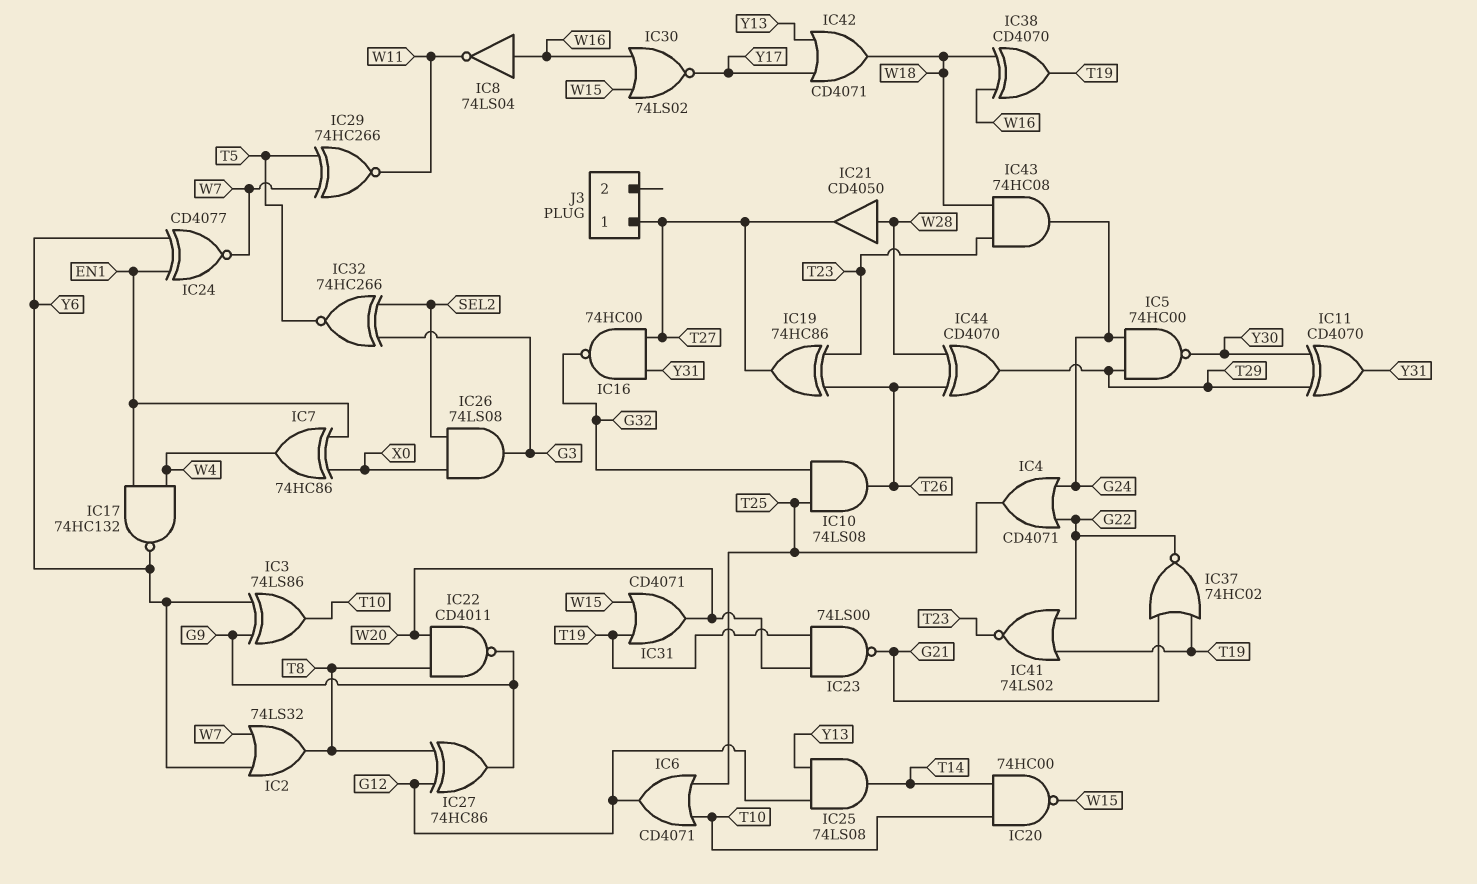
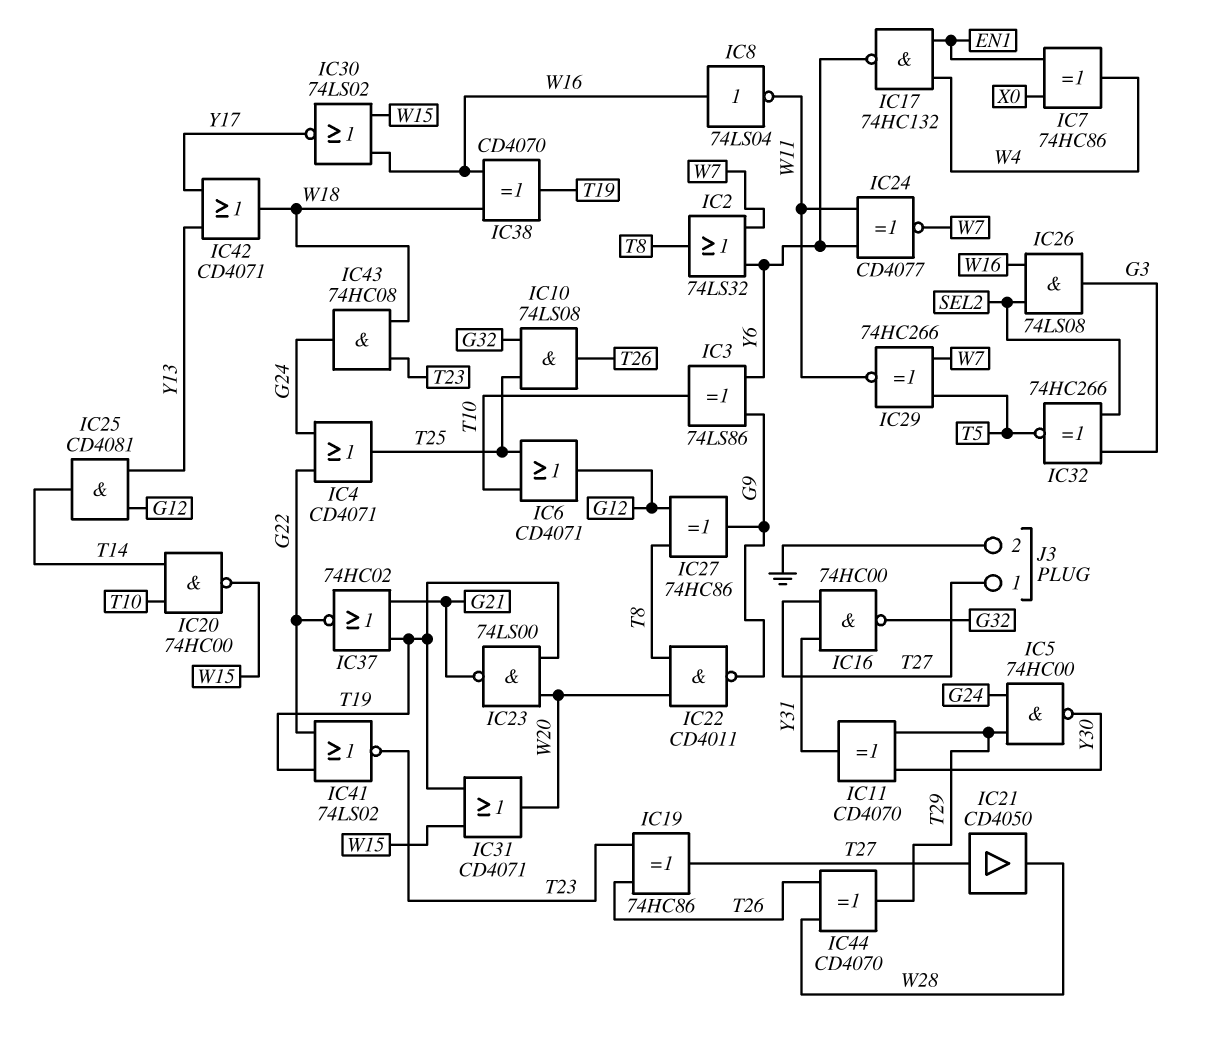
IC21: buffer CD4050 (in W28, out T27) -> buffer CD4050 (in T27, out W28)
IC24: XNOR CD4077 (in EN1, in Y6, out W7) -> XNOR CD4077 (in W11, in Y6, out W7)
IC25: AND 74LS08 (in G12, in Y13, out T14) -> AND CD4081 (in G12, in Y13, out T14)
IC26: AND 74LS08 (in SEL2, in X0, out G3) -> AND 74LS08 (in SEL2, in W16, out G3)
J3 pin 2: none -> GND

